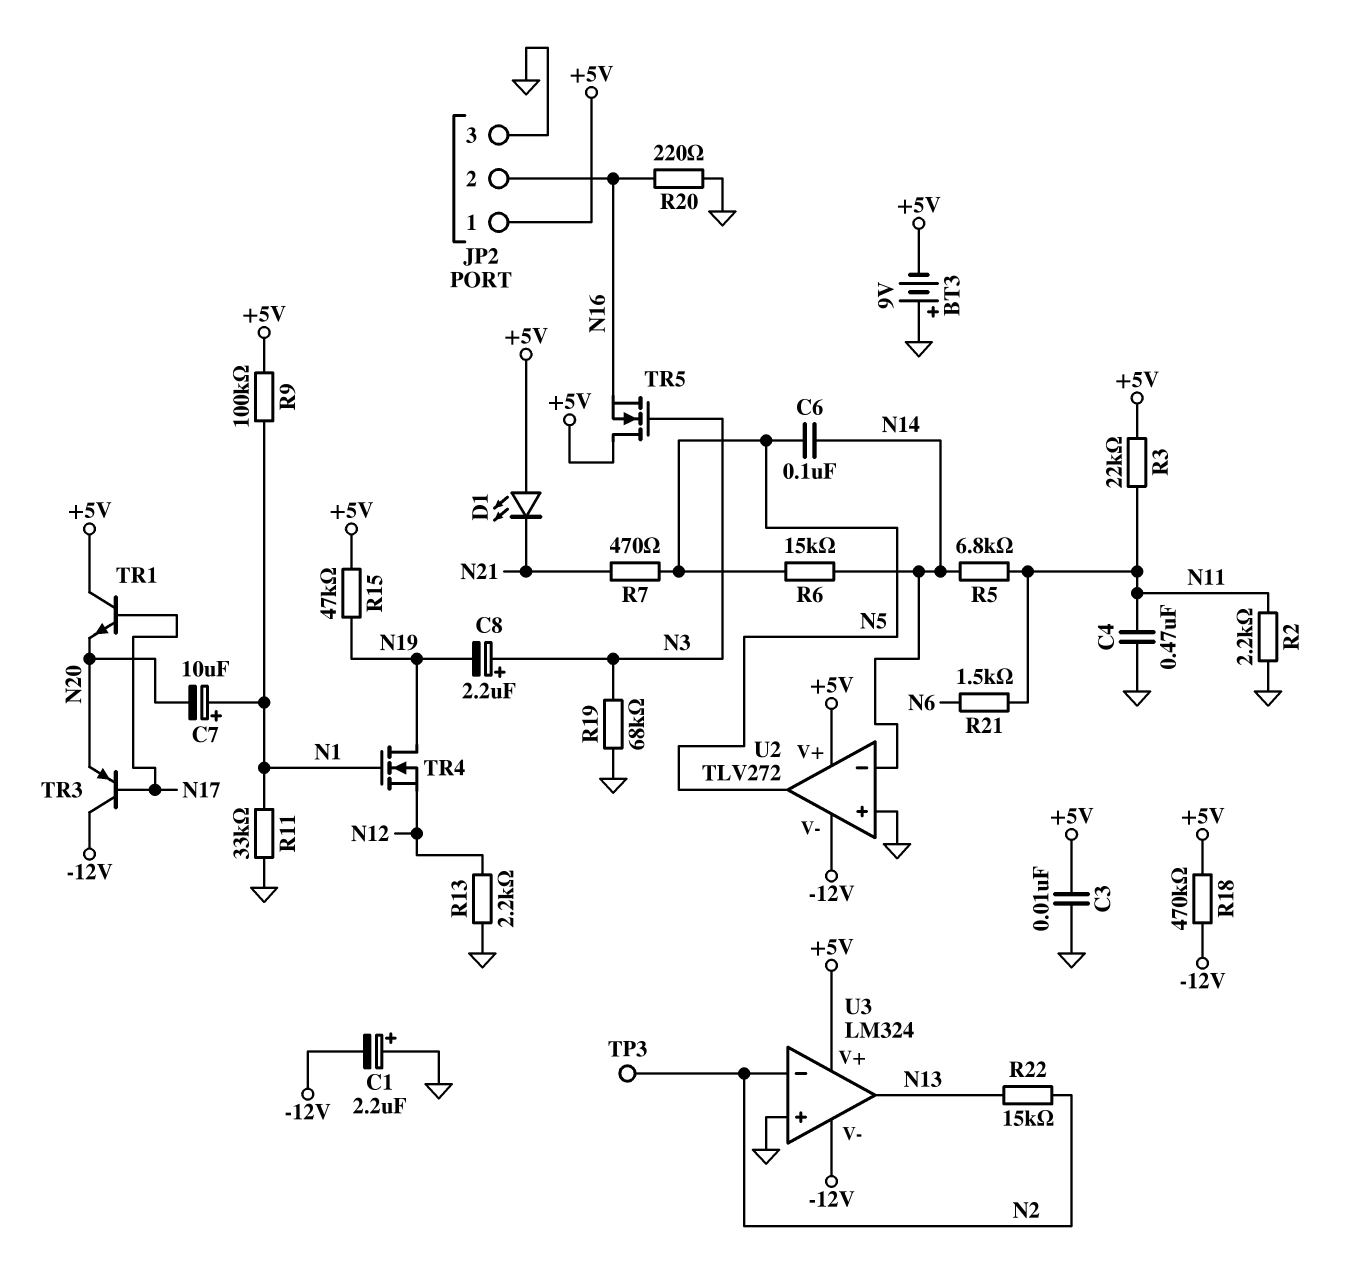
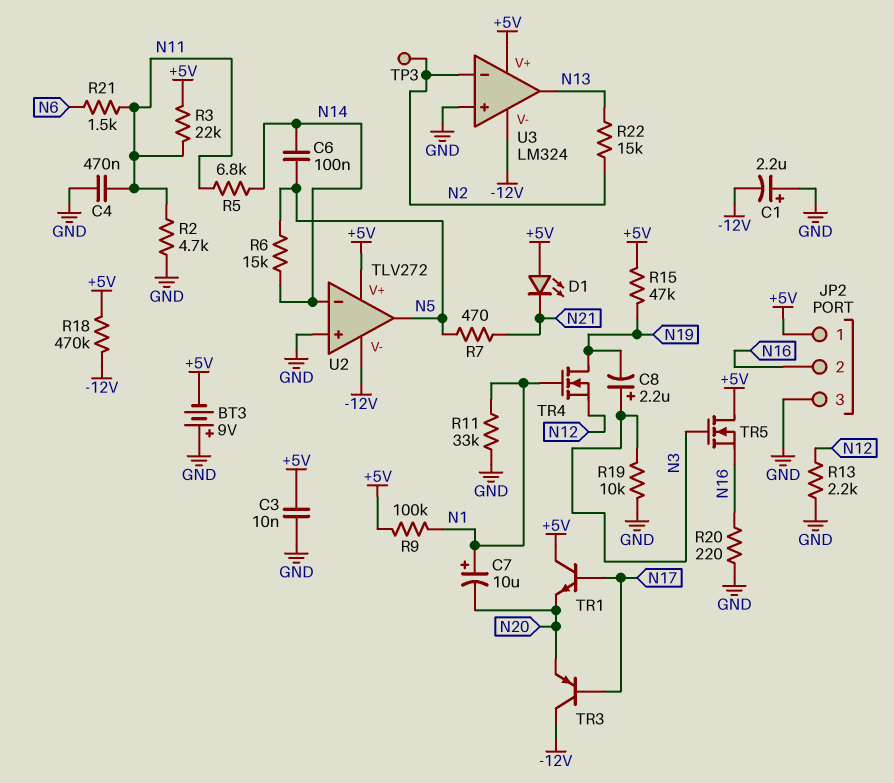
R2: 2.2k (GND, N11) -> 4.7k (GND, N11)
R19: 68k (GND, N3) -> 10k (GND, N3)

